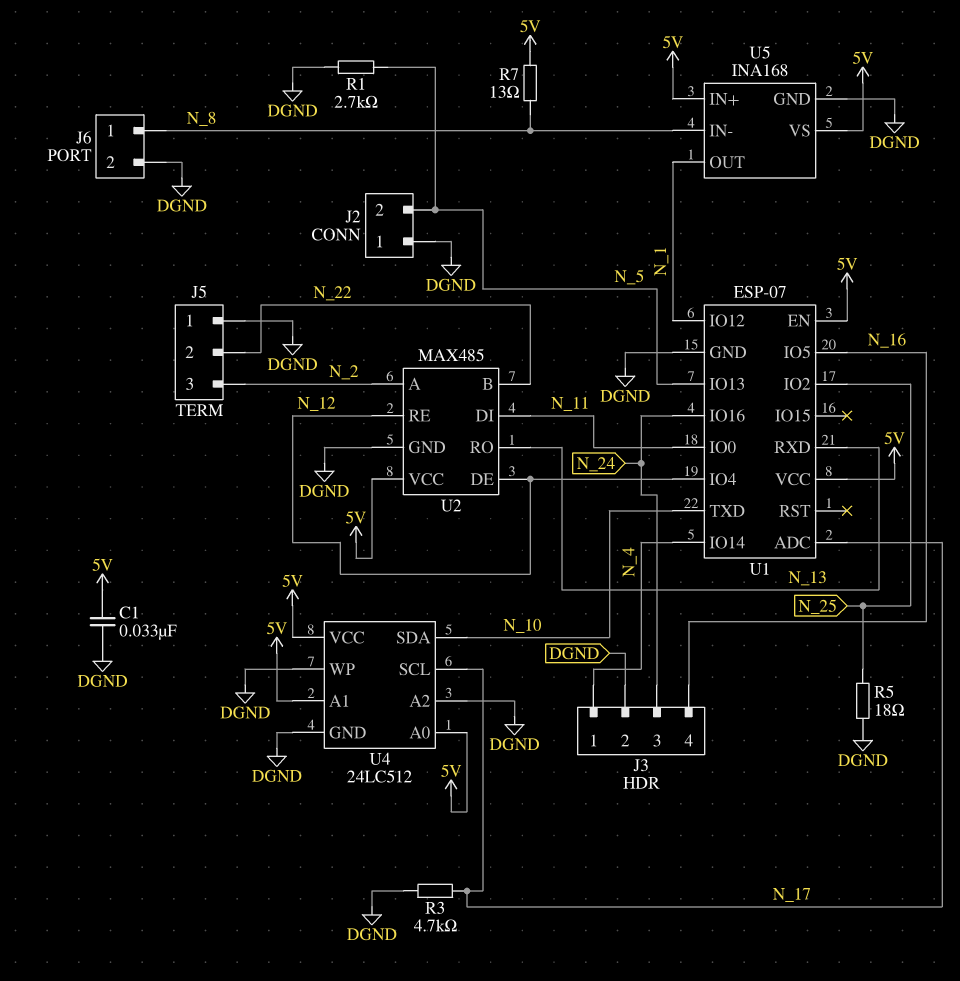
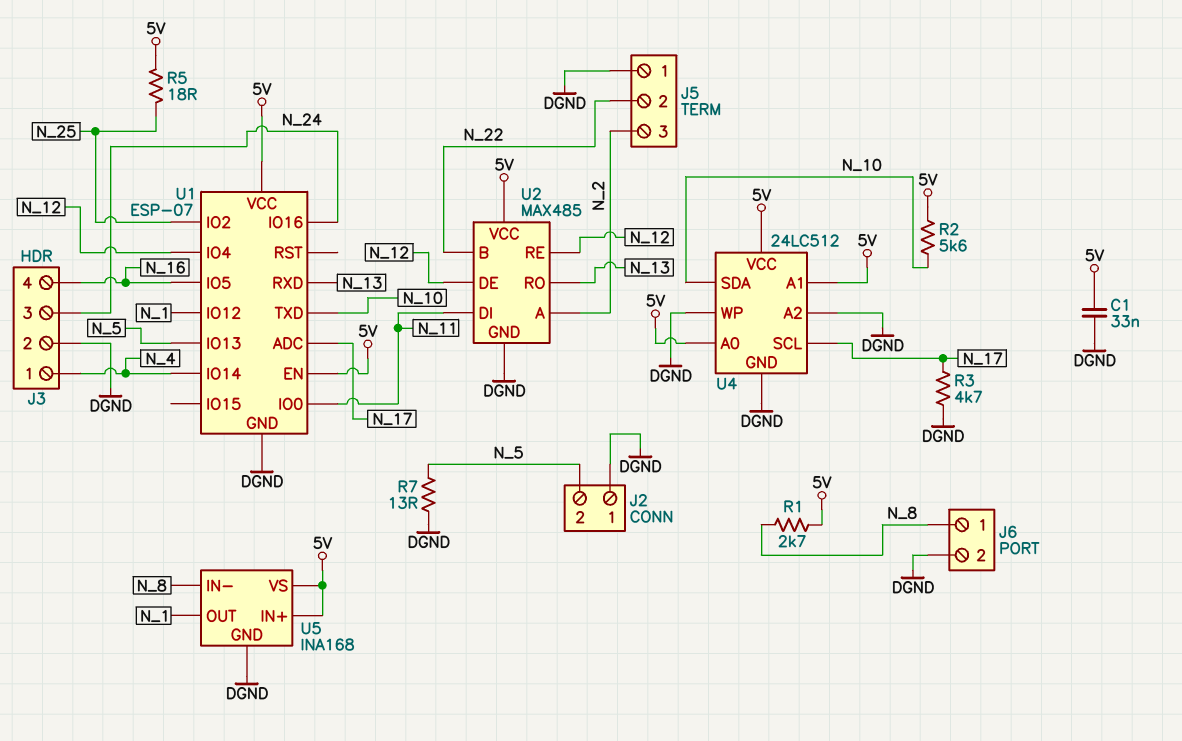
R1: 2.7k (DGND, N_5) -> 2.7k (5V, N_8)
R2: none -> 5.6k (5V, N_10)
R5: 18 (DGND, N_25) -> 18 (5V, N_25)
R7: 13 (5V, N_8) -> 13 (DGND, N_5)

